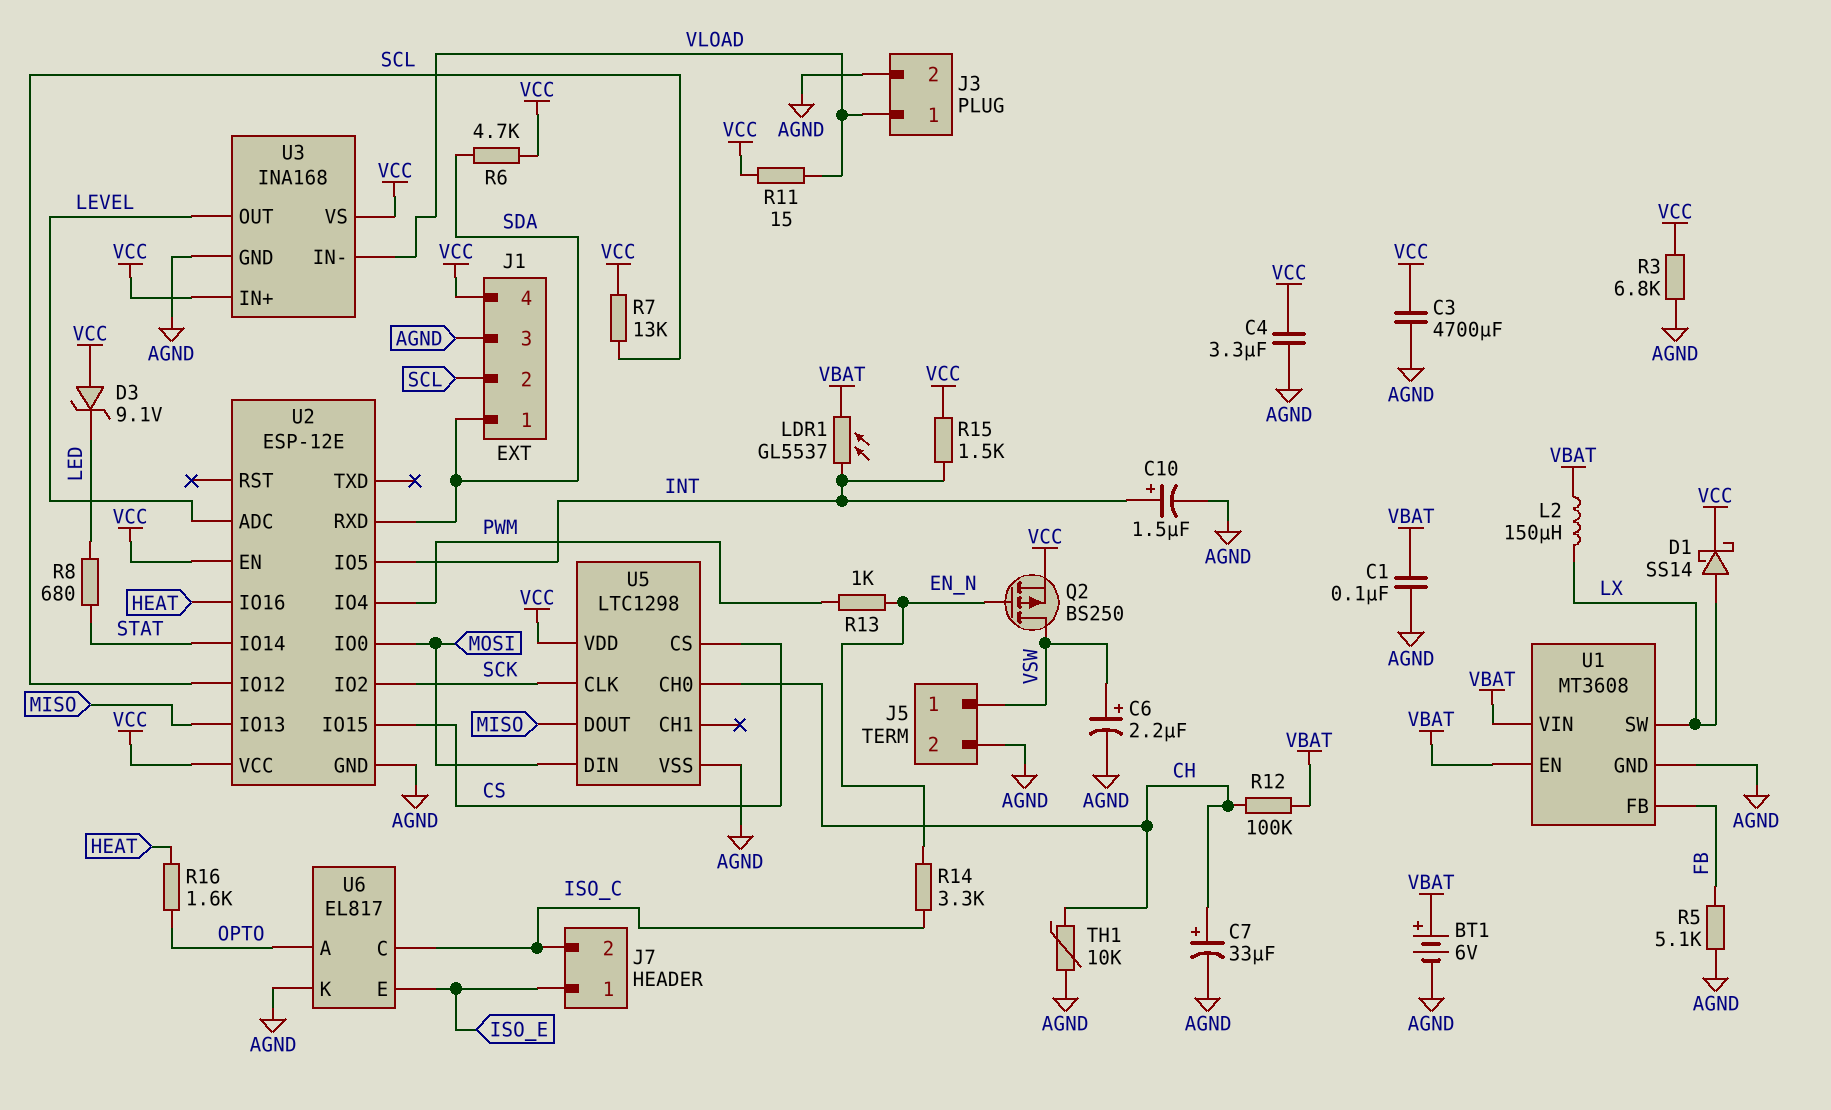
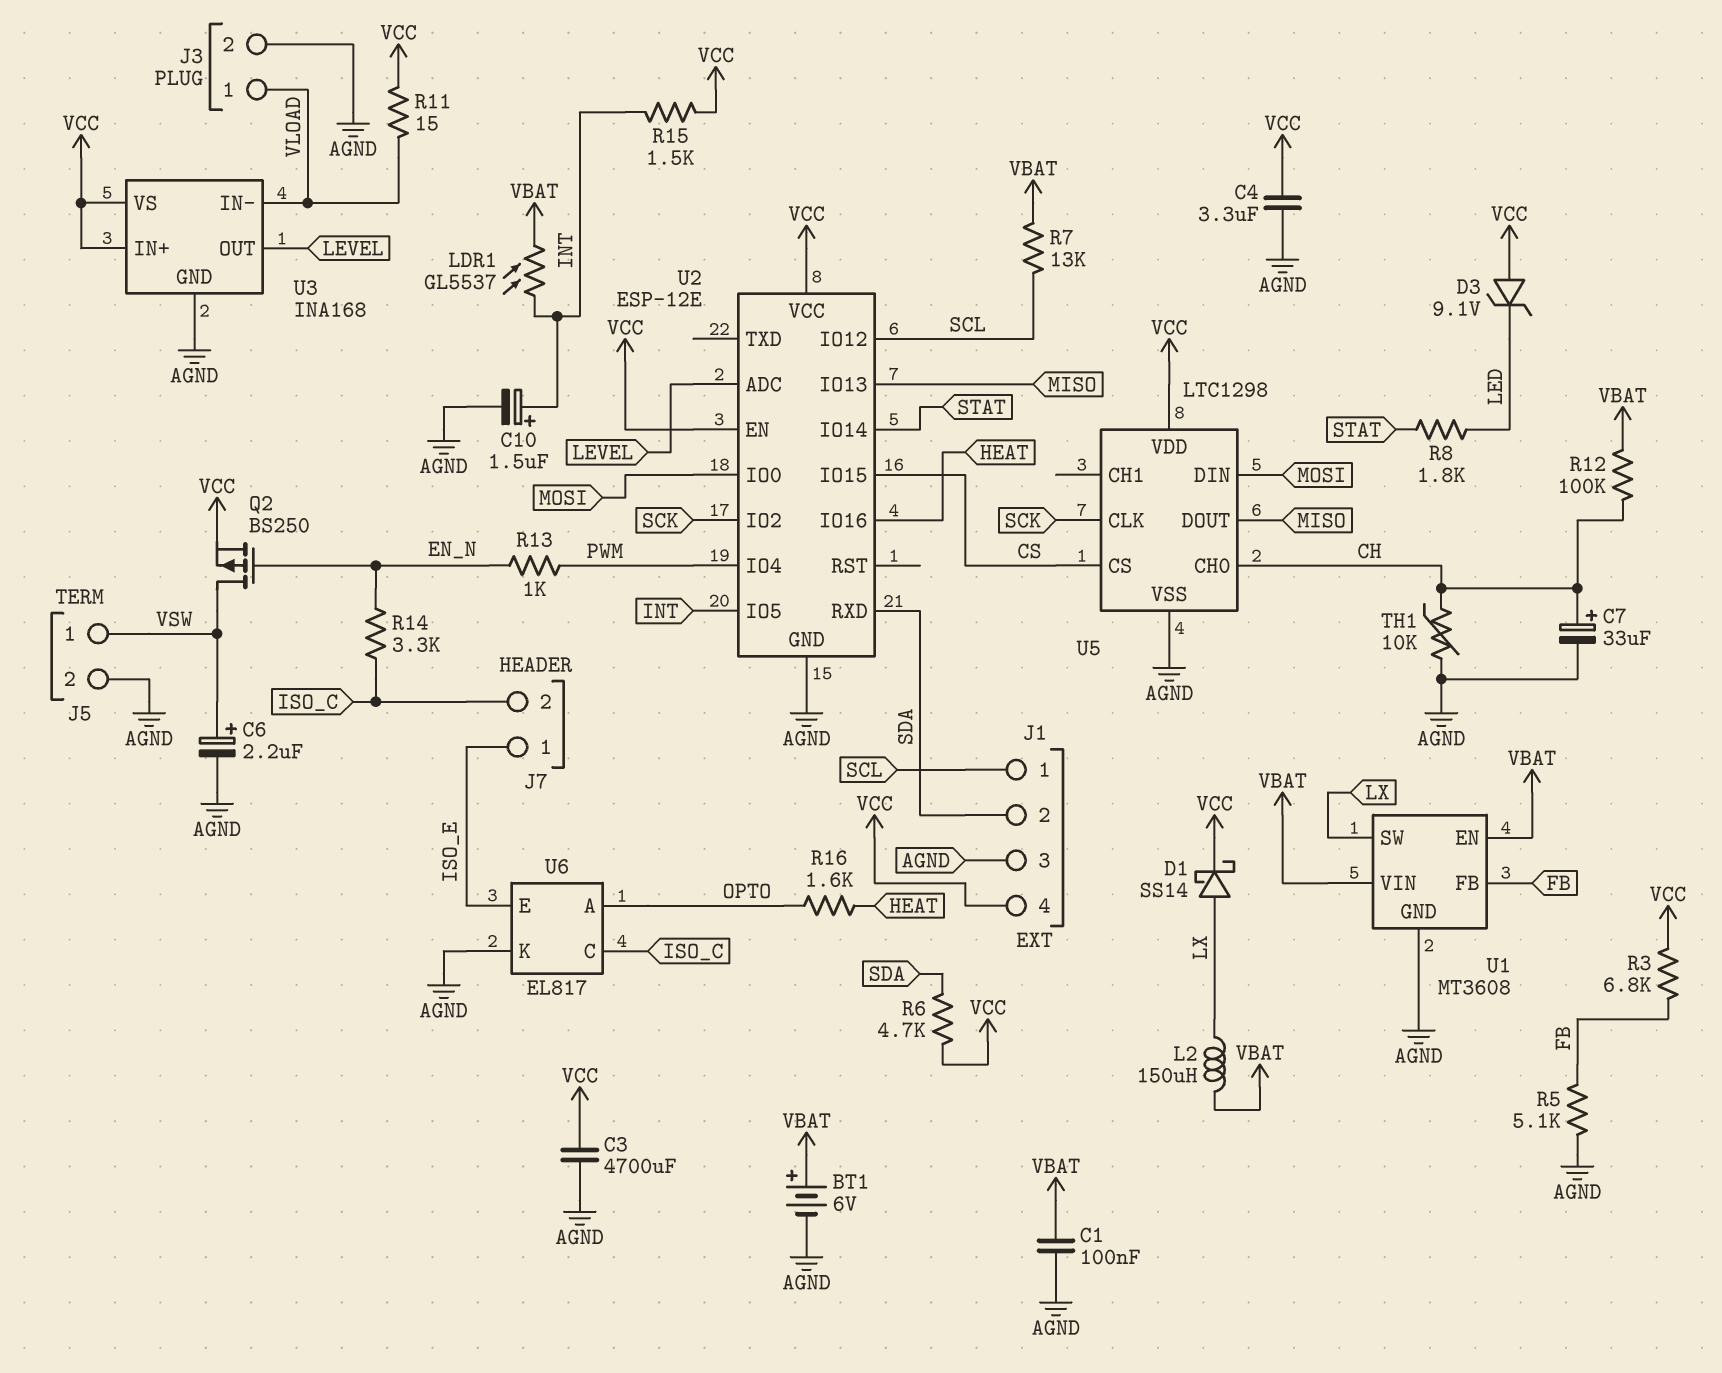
J1 pin 1: SDA -> SCL
J1 pin 2: SCL -> SDA
R3: 6.8k (AGND, VCC) -> 6.8k (FB, VCC)
R7: 13k (SCL, VCC) -> 13k (SCL, VBAT)
R8: 680 (LED, STAT) -> 1.8k (LED, STAT)

